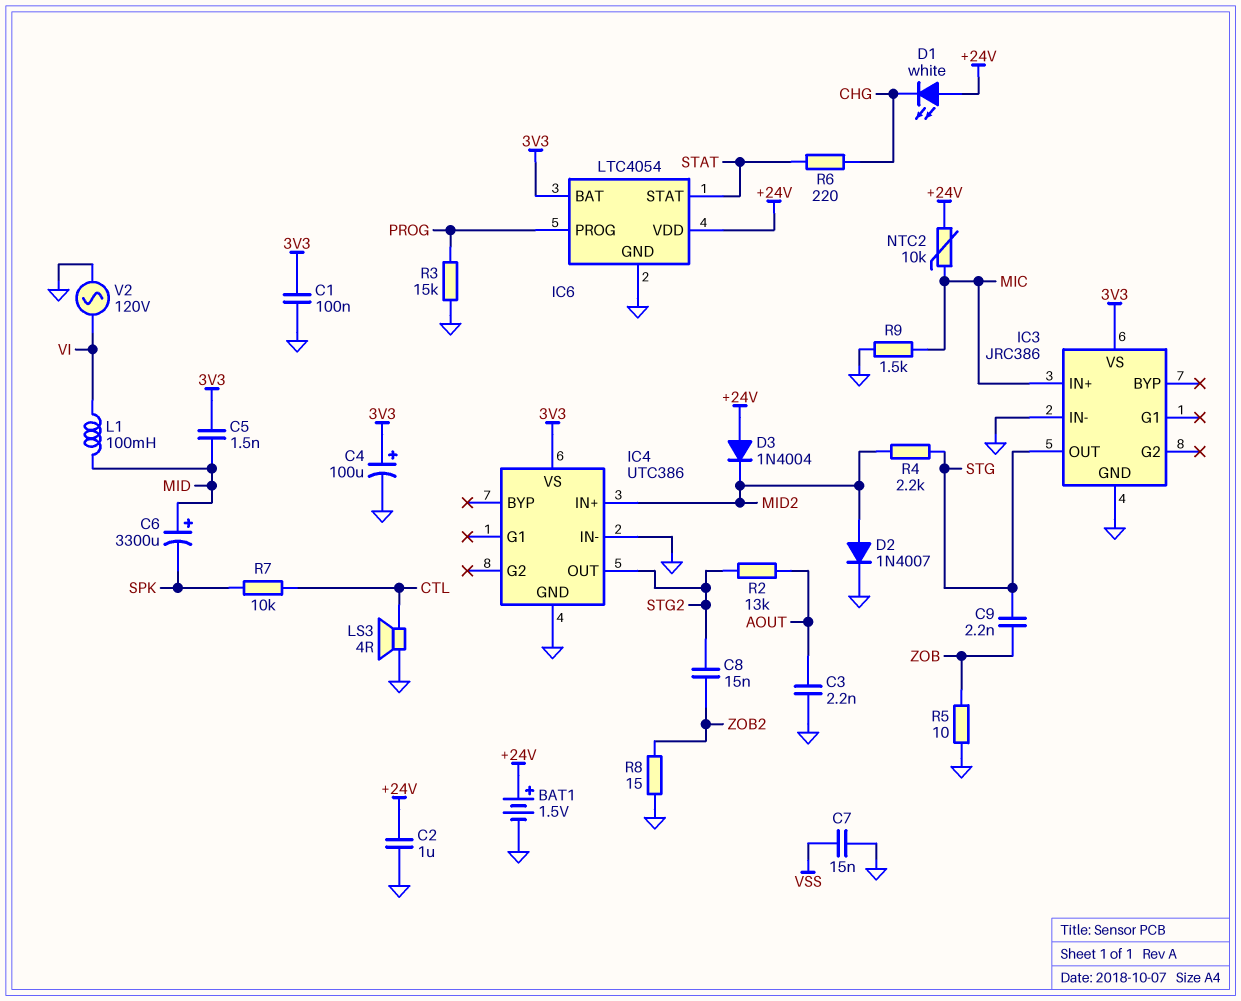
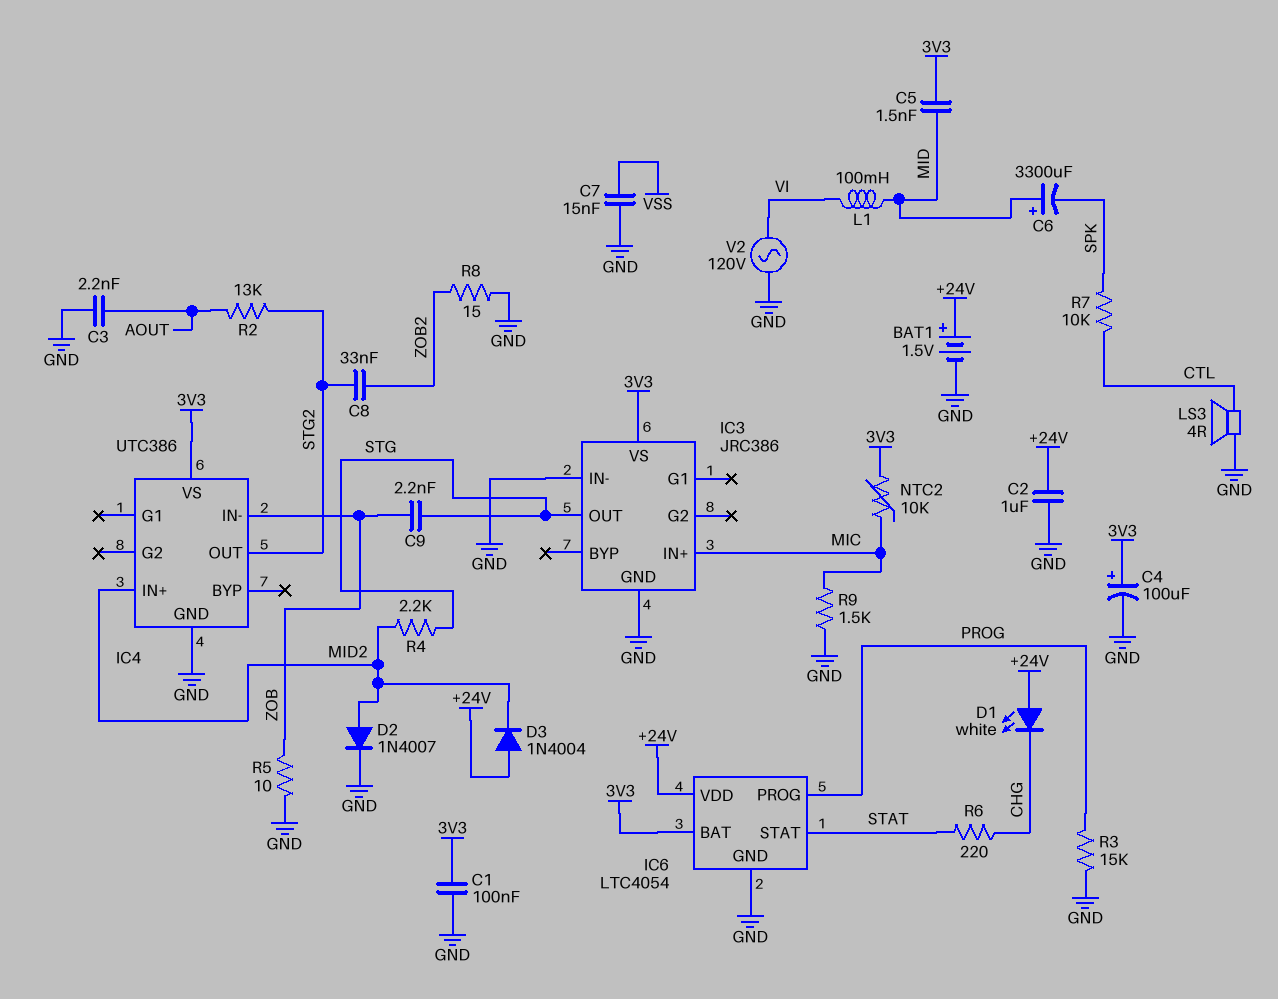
C8: 15nF (STG2, ZOB2) -> 33nF (STG2, ZOB2)
IC4 pin IN-: GND -> ZOB
NTC2: 10k (+24V, MIC) -> 10k (3V3, MIC)

